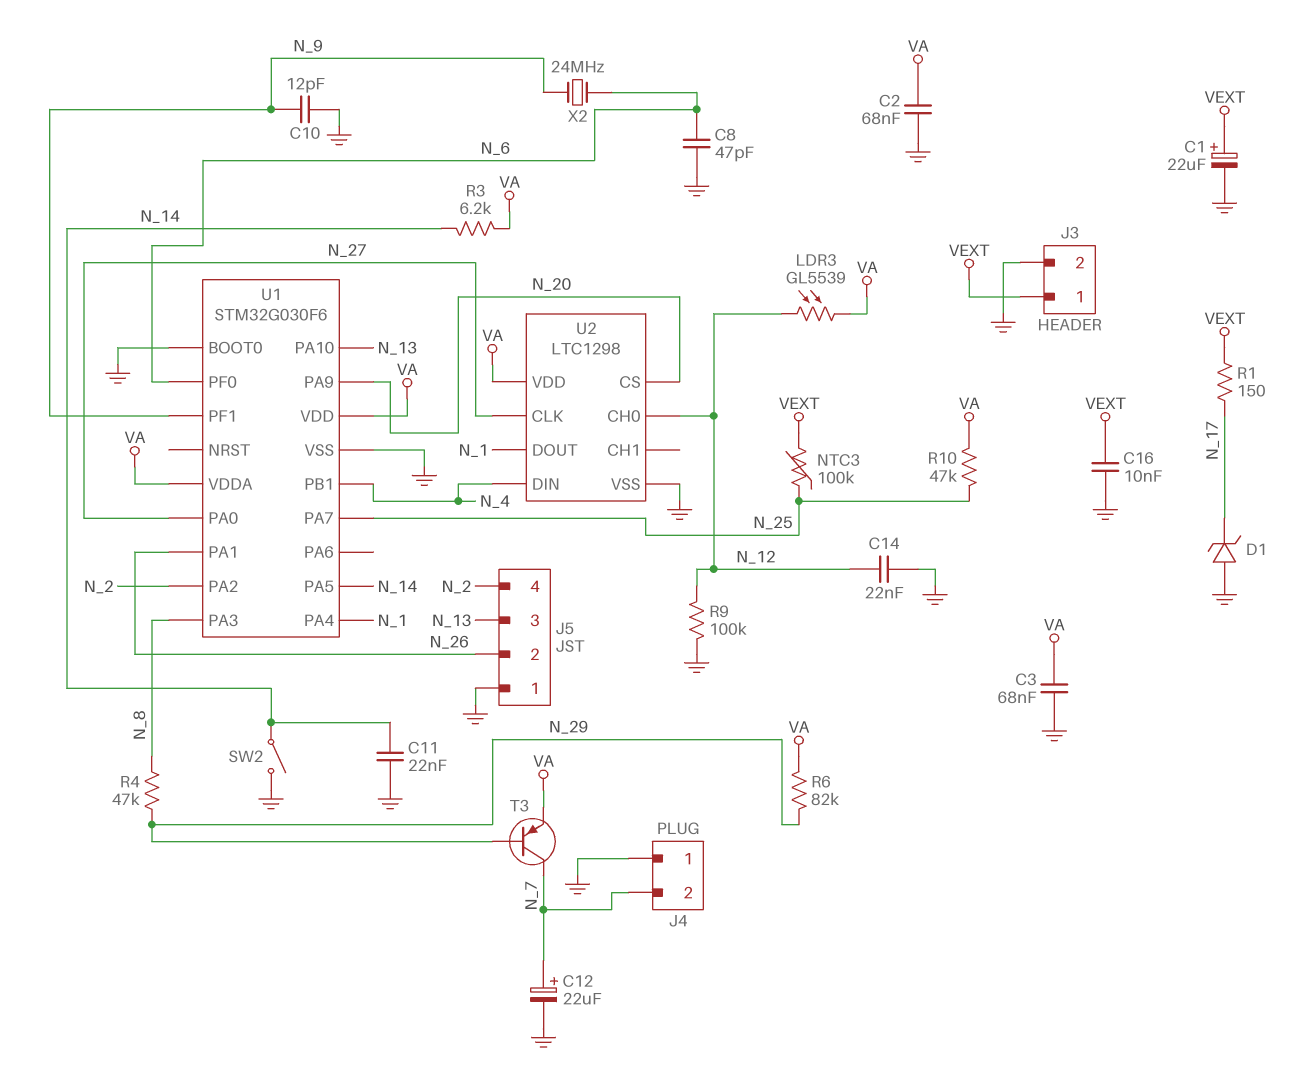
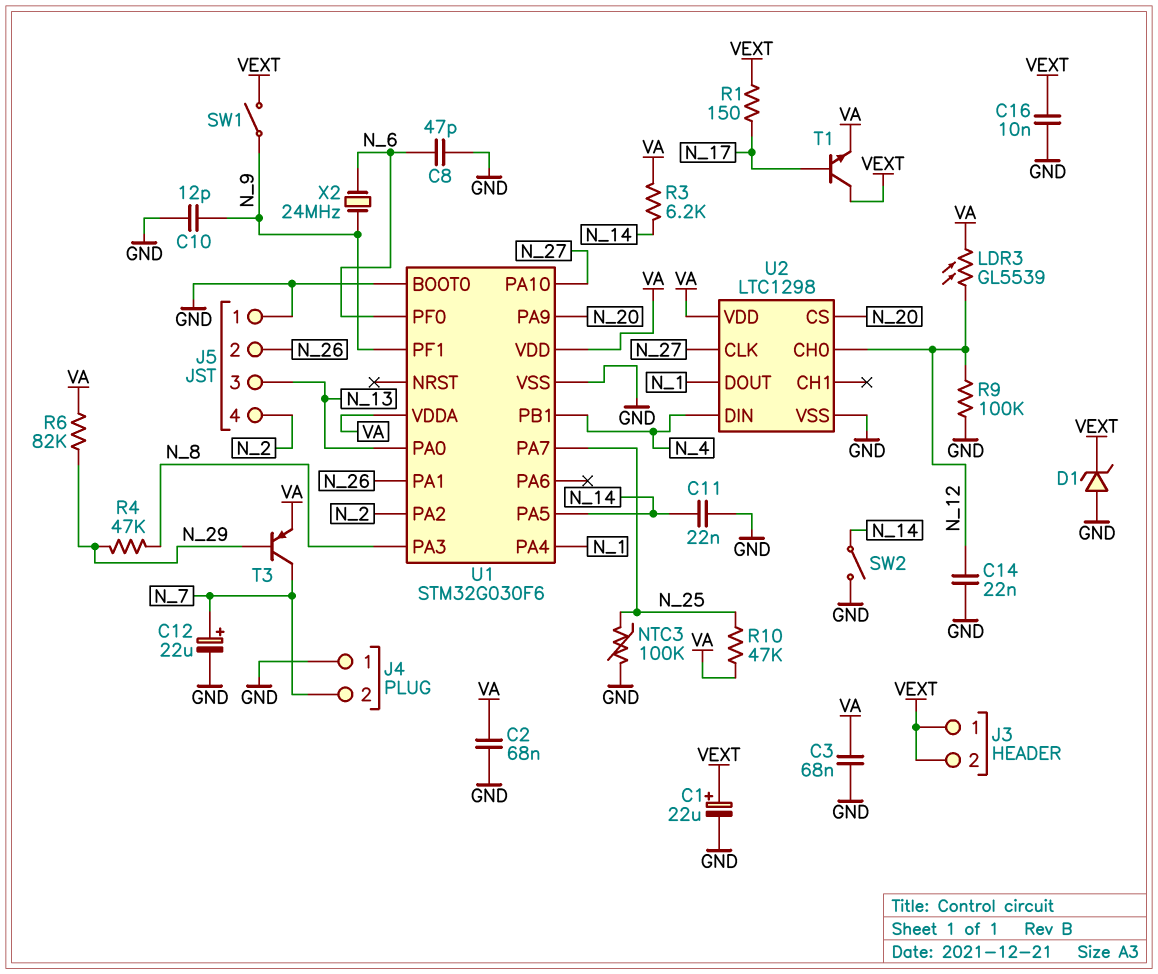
D1: zener (A GND, K N_17) -> zener (A GND, K VEXT)
J3 pin 2: GND -> VEXT
NTC3: 100k (N_25, VEXT) -> 100k (GND, N_25)
SW1: none -> switch (N_9, VEXT)
T1: none -> NPN (B N_17, C VEXT, E VA)
U1 pin PA0: N_27 -> N_13
U1 pin PA10: N_13 -> N_27

